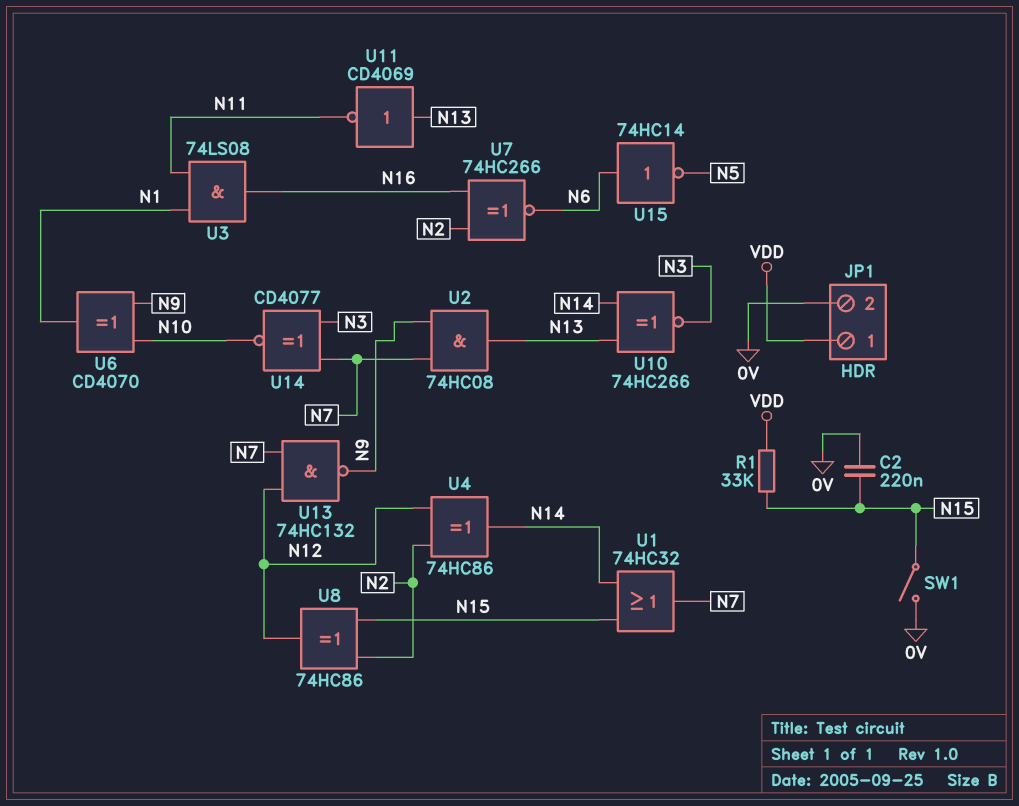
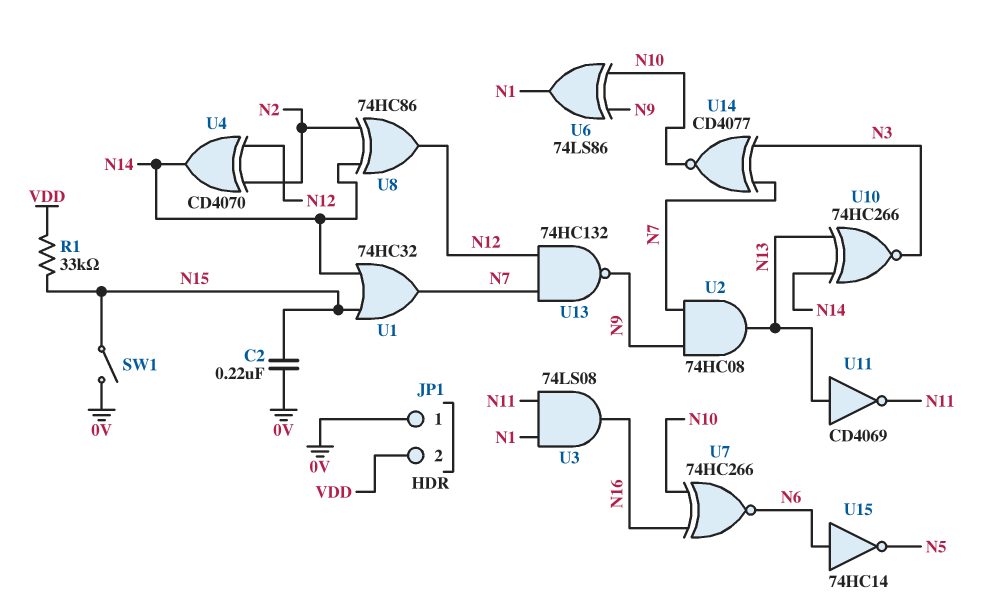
JP1 pin 1: VDD -> 0V
JP1 pin 2: 0V -> VDD
U4: XOR 74HC86 (in N2, in N12, out N14) -> XOR CD4070 (in N2, in N12, out N14)
U6: XOR CD4070 (in N9, in N10, out N1) -> XOR 74LS86 (in N9, in N10, out N1)
U7: XNOR 74HC266 (in N2, in N16, out N6) -> XNOR 74HC266 (in N10, in N16, out N6)
U8: XOR 74HC86 (in N2, in N15, out N12) -> XOR 74HC86 (in N2, in N14, out N12)

